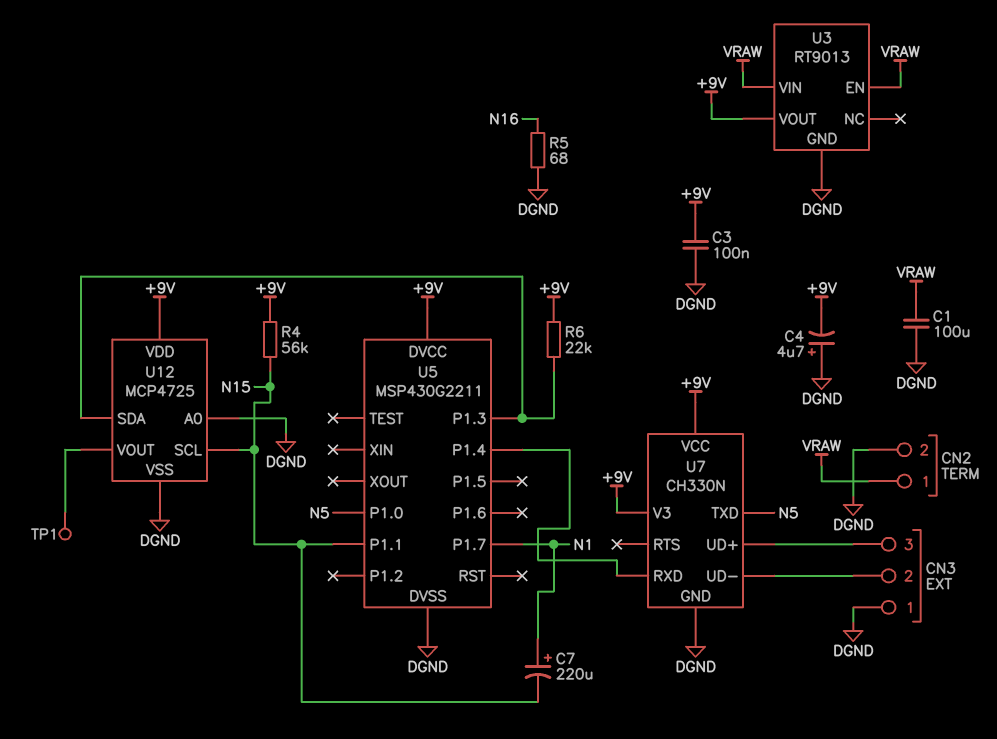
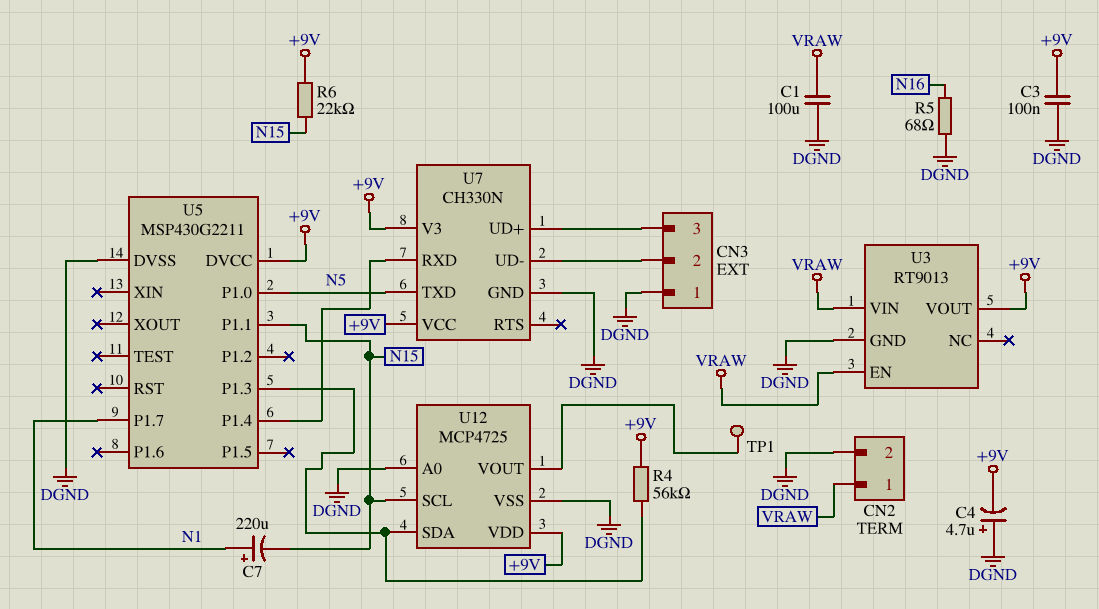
R4: 56k (+9V, N15) -> 56k (+9V, U5/P1.3)
R6: 22k (+9V, U5/P1.3) -> 22k (+9V, N15)

